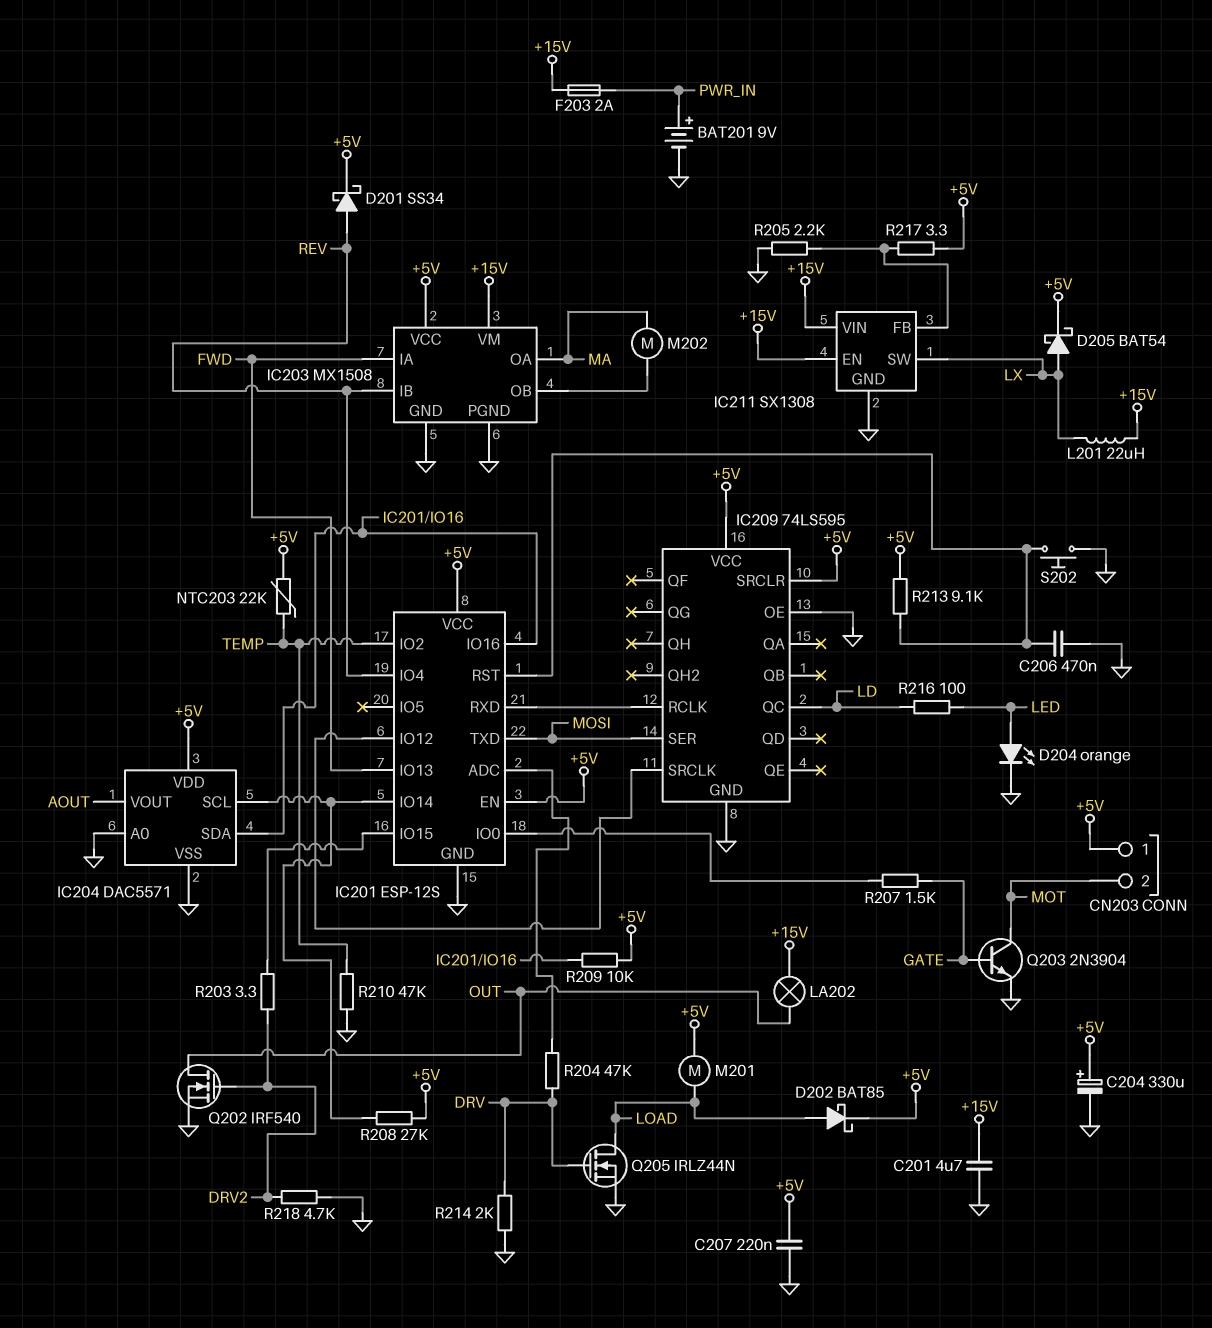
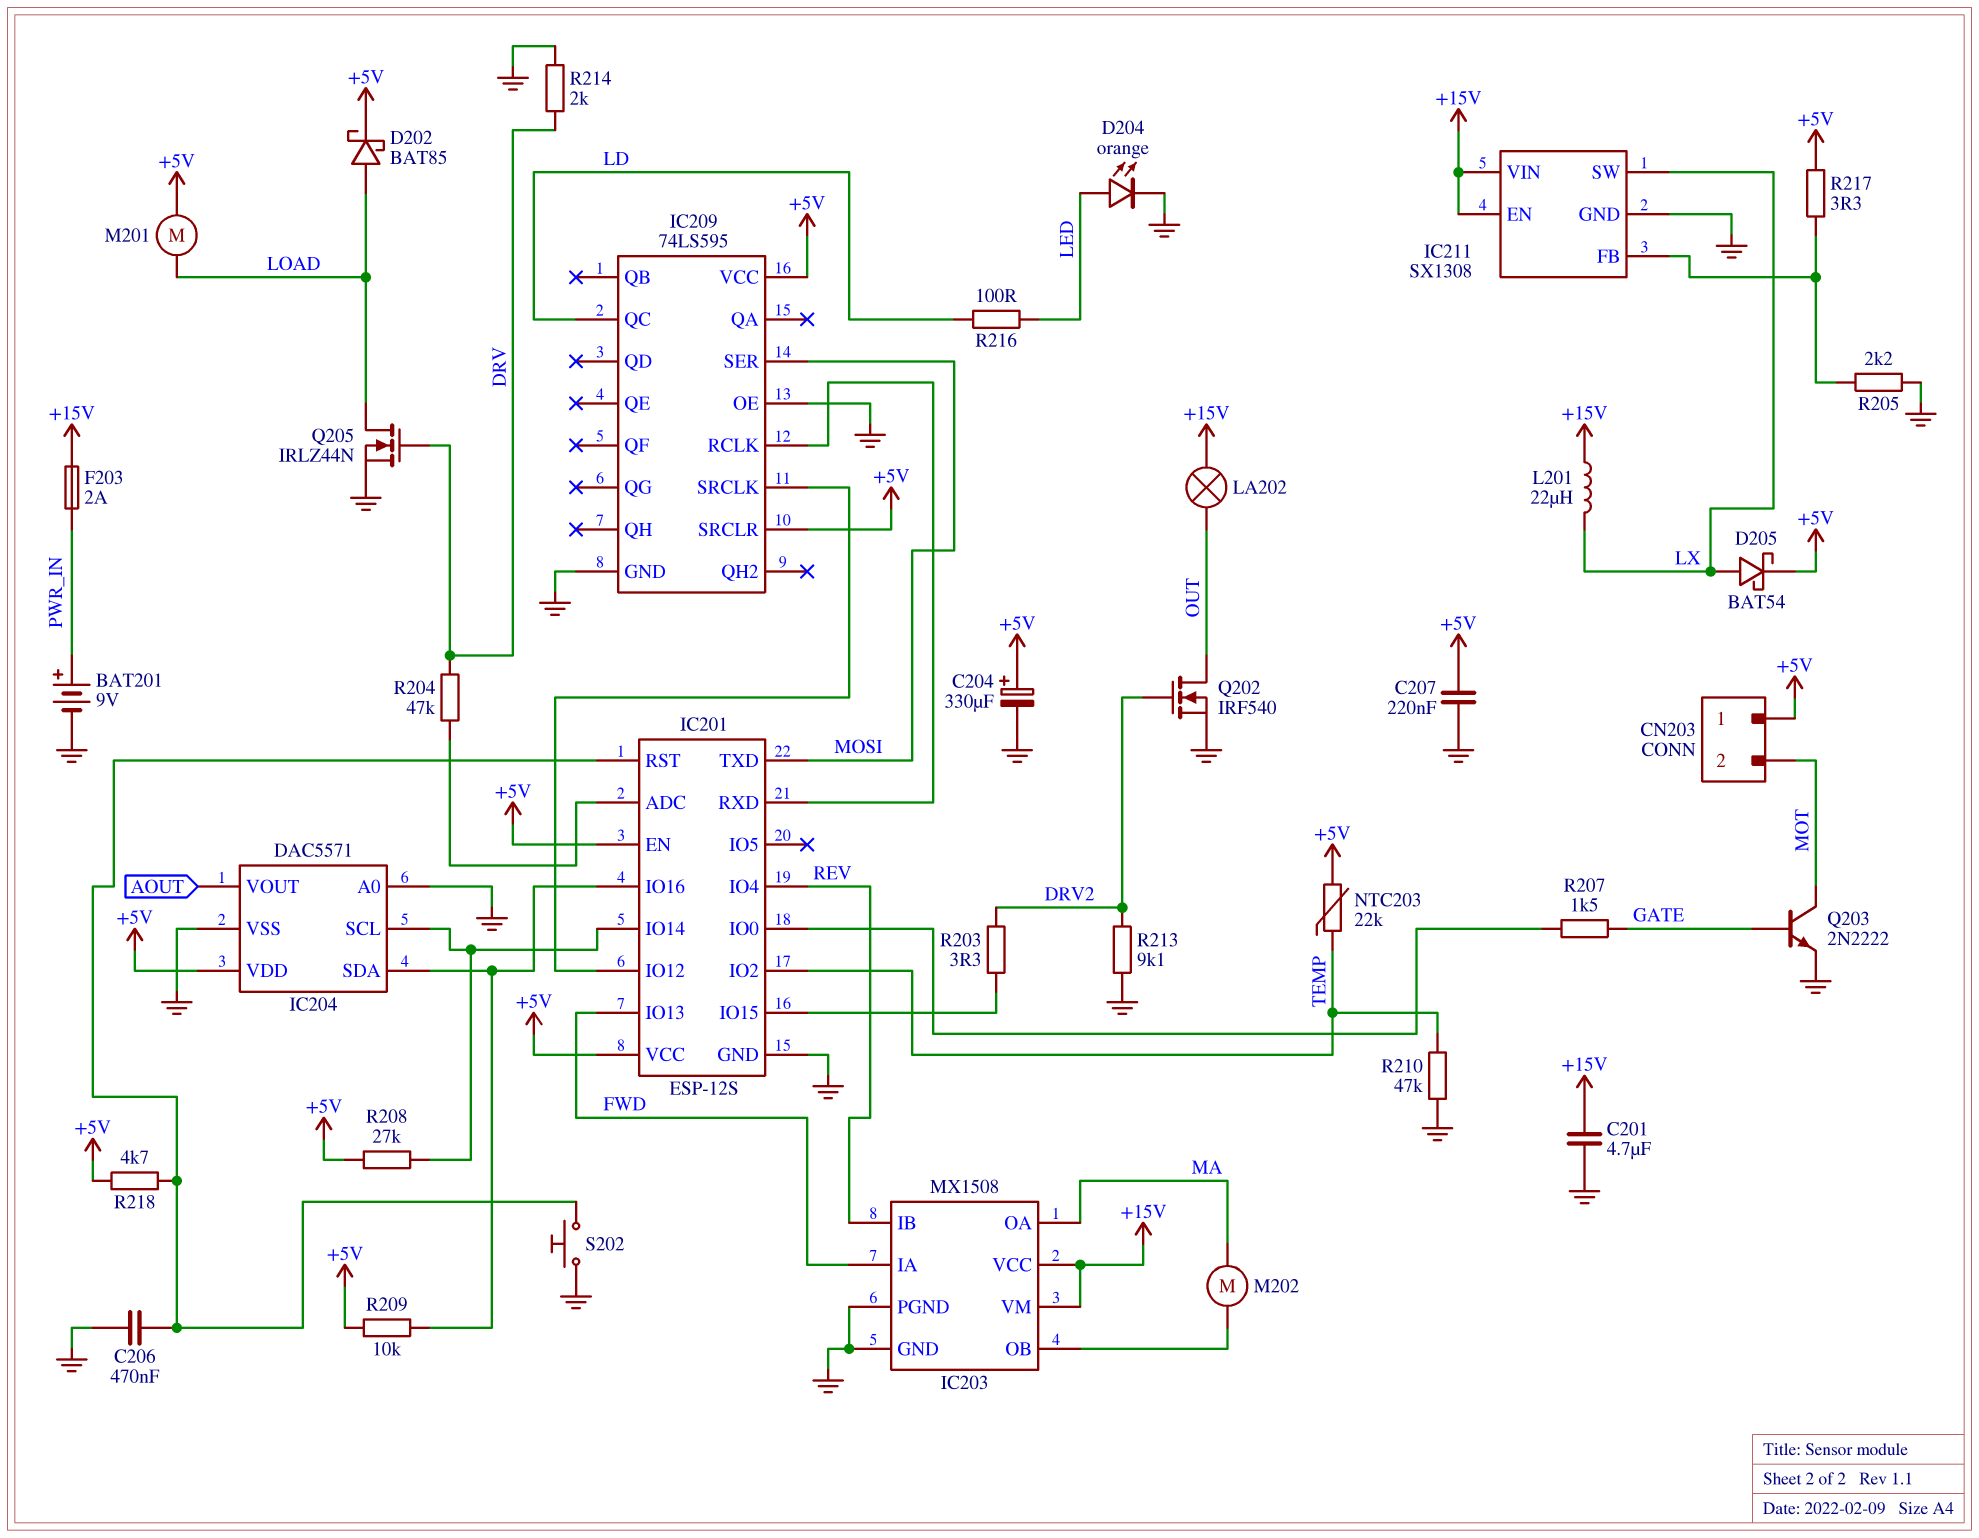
D201: schottky SS34 (A REV, K +5V) -> none
IC203 pin VCC: +5V -> +15V
Q203: NPN 2N3904 (B GATE, C MOT, E GND) -> NPN 2N2222 (B GATE, C MOT, E GND)
R213: 9.1k (+5V, IC201/RST) -> 9.1k (DRV2, GND)
R218: 4.7k (DRV2, GND) -> 4.7k (+5V, IC201/RST)

